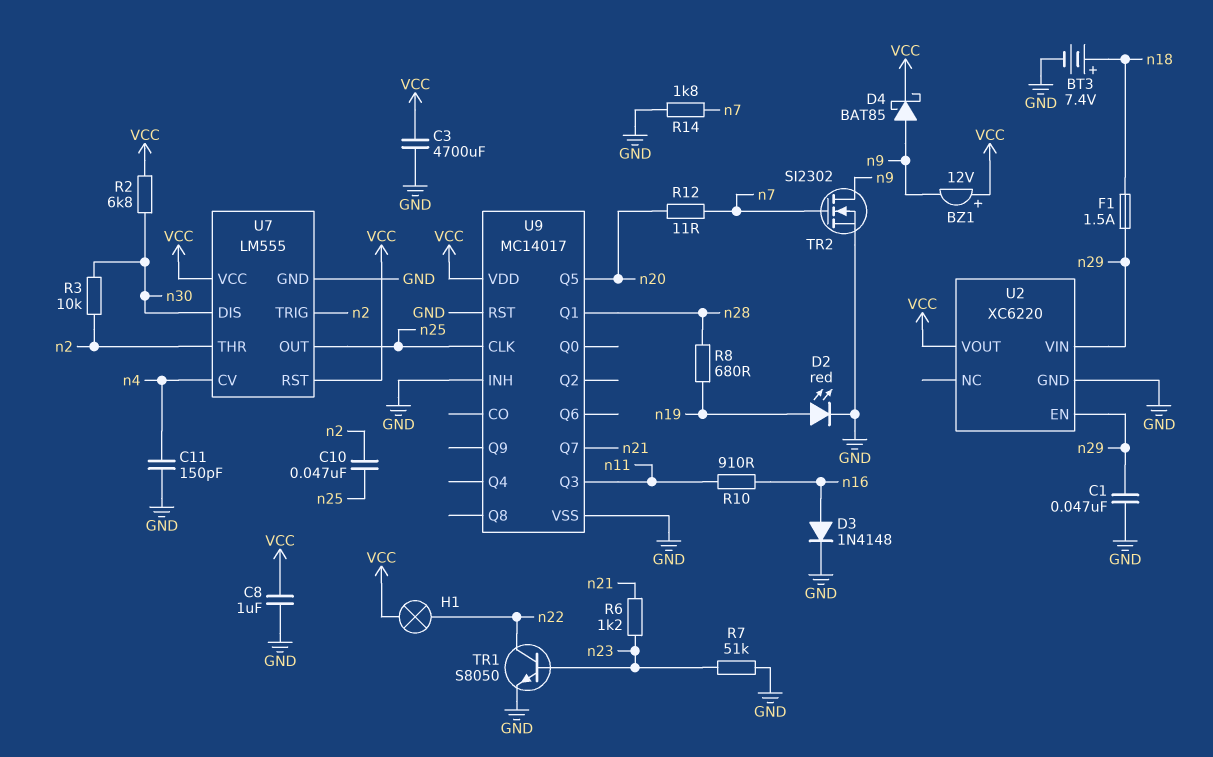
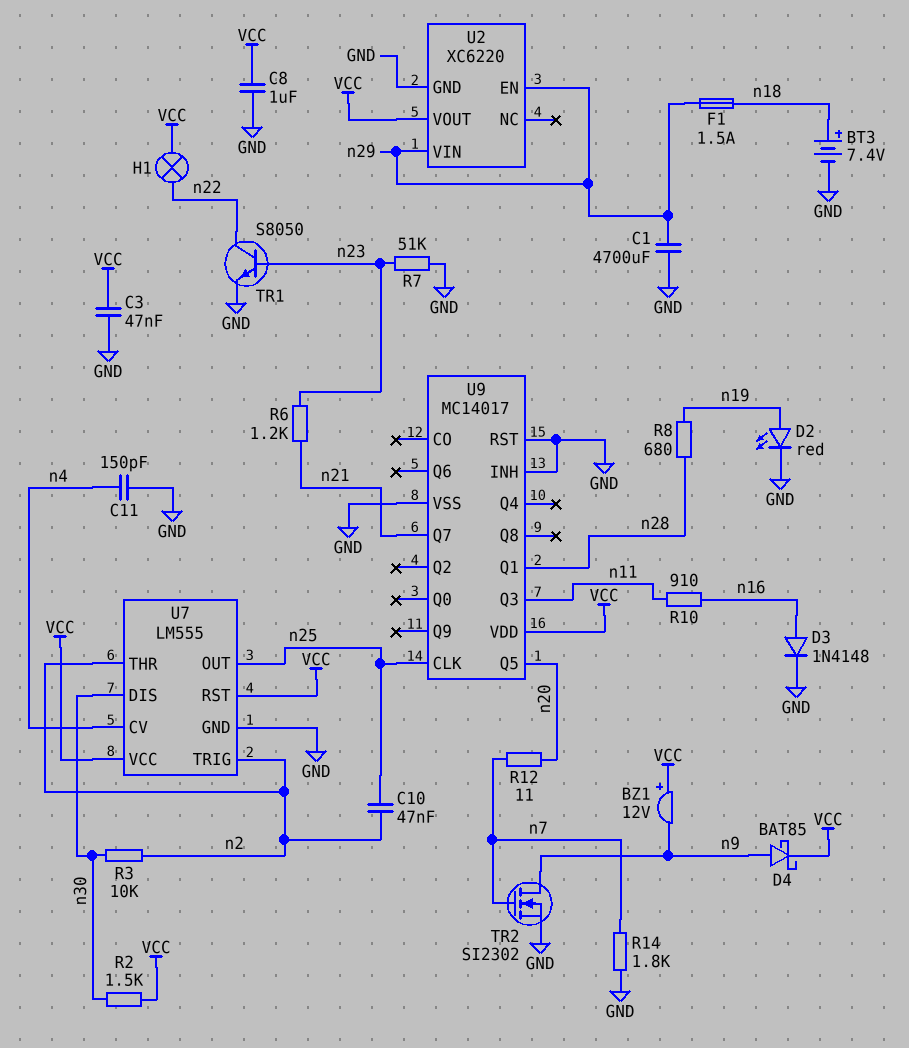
C1: 47nF (GND, n29) -> 4700uF (GND, n29)
C3: 4700uF (GND, VCC) -> 47nF (GND, VCC)
R2: 6.8k (VCC, n30) -> 1.5k (VCC, n30)

